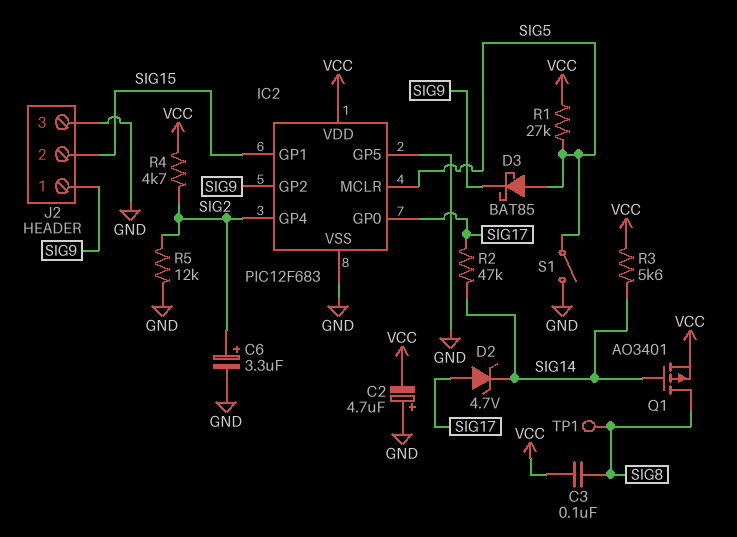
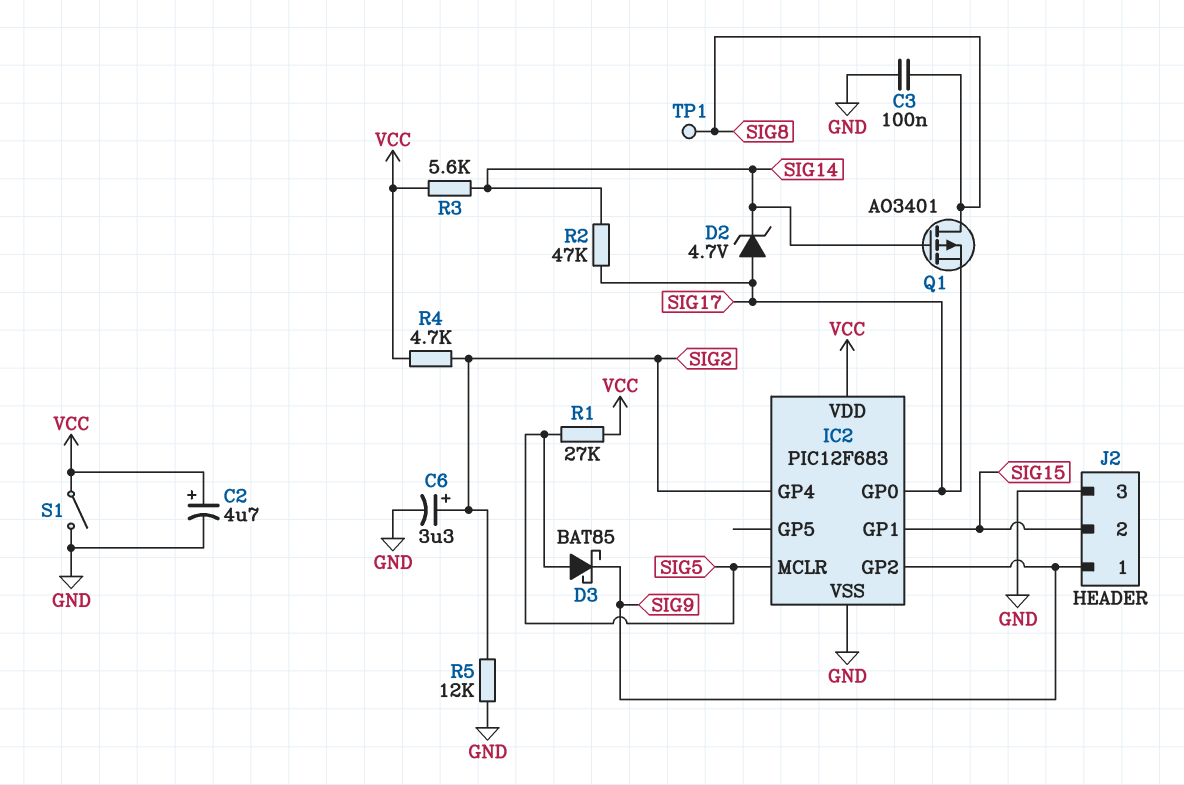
C2: 4.7uF (plus GND, minus VCC) -> 4.7uF (plus VCC, minus GND)
C3: 100nF (SIG8, VCC) -> 100nF (GND, SIG8)
IC2 pin GP5: GND -> none
Q1: PMOS AO3401 (G SIG14, D SIG8, S VCC) -> PMOS AO3401 (G SIG14, D SIG8, S SIG17)
S1: switch (GND, SIG5) -> switch (GND, VCC)

